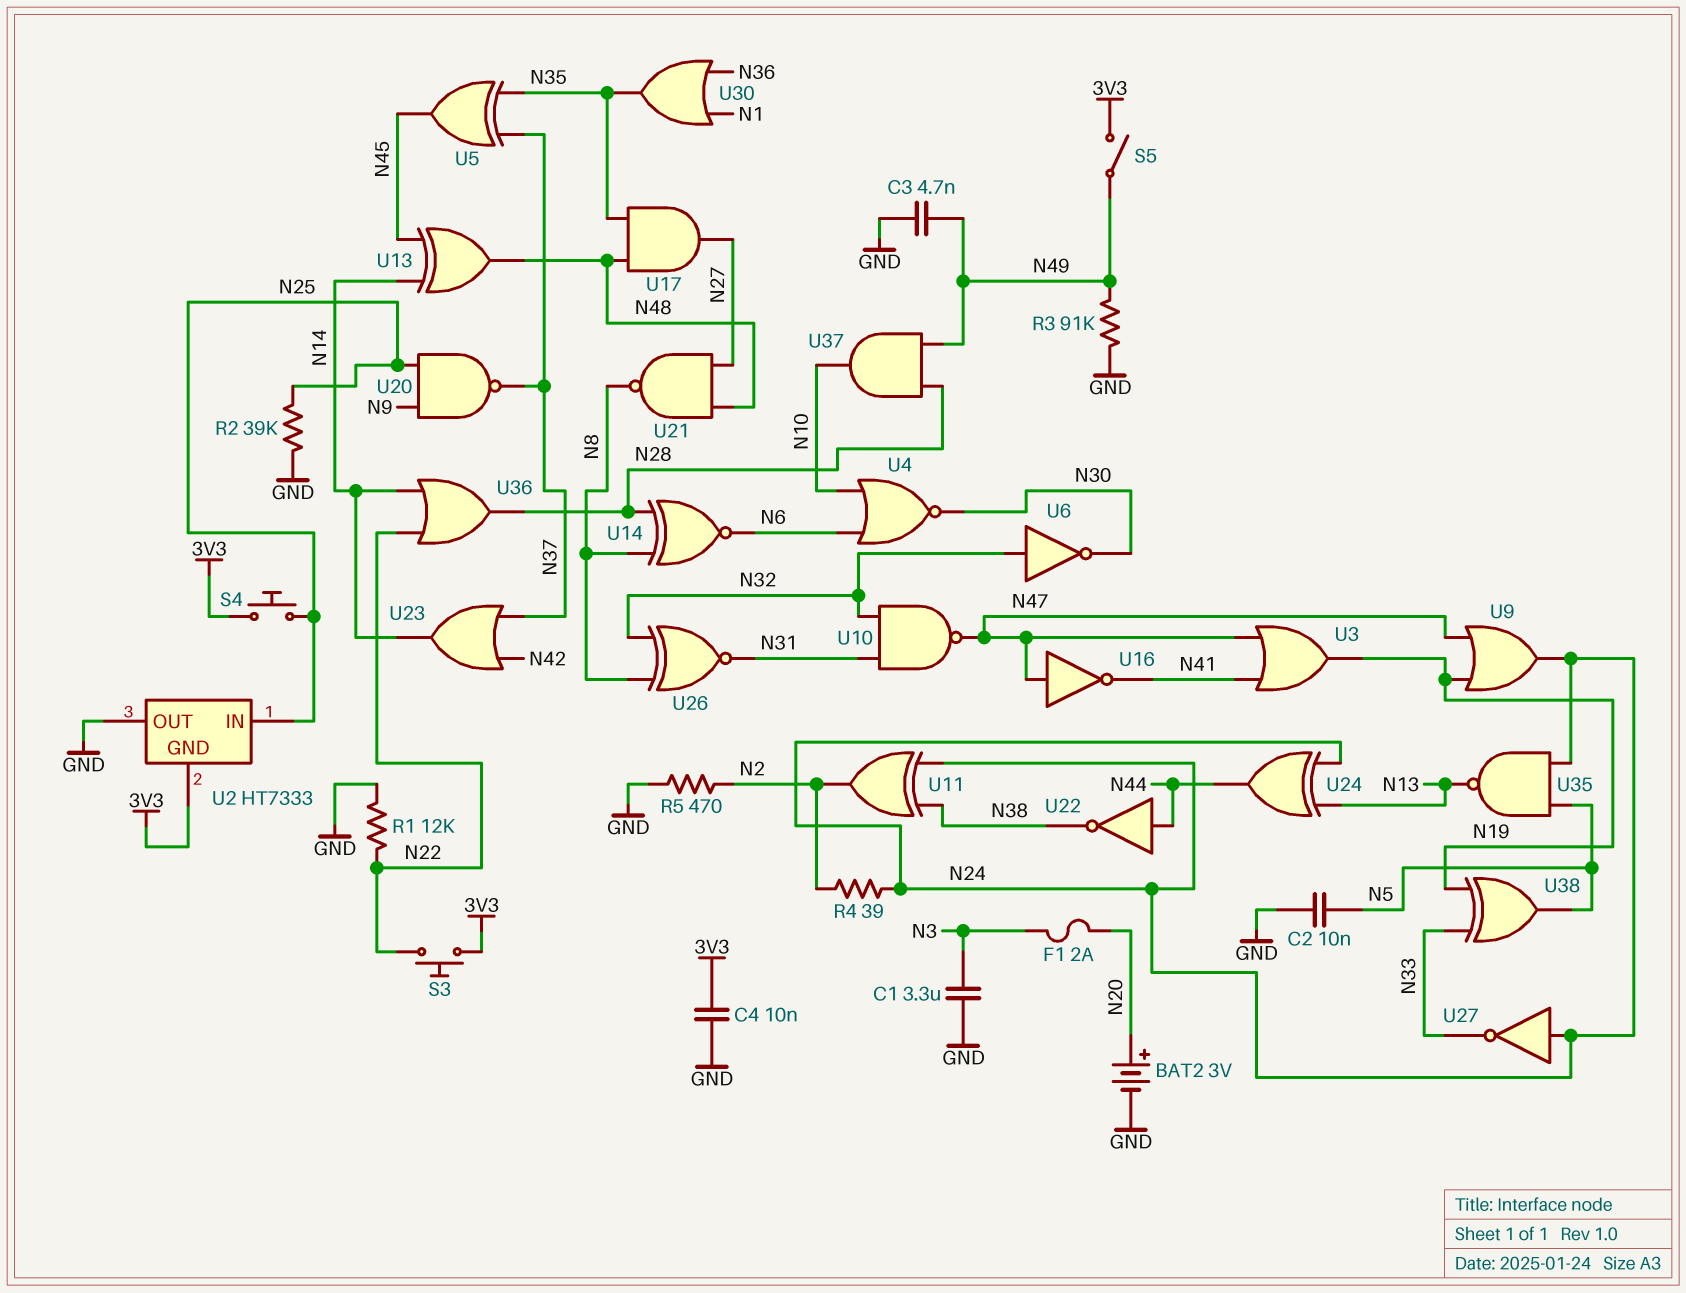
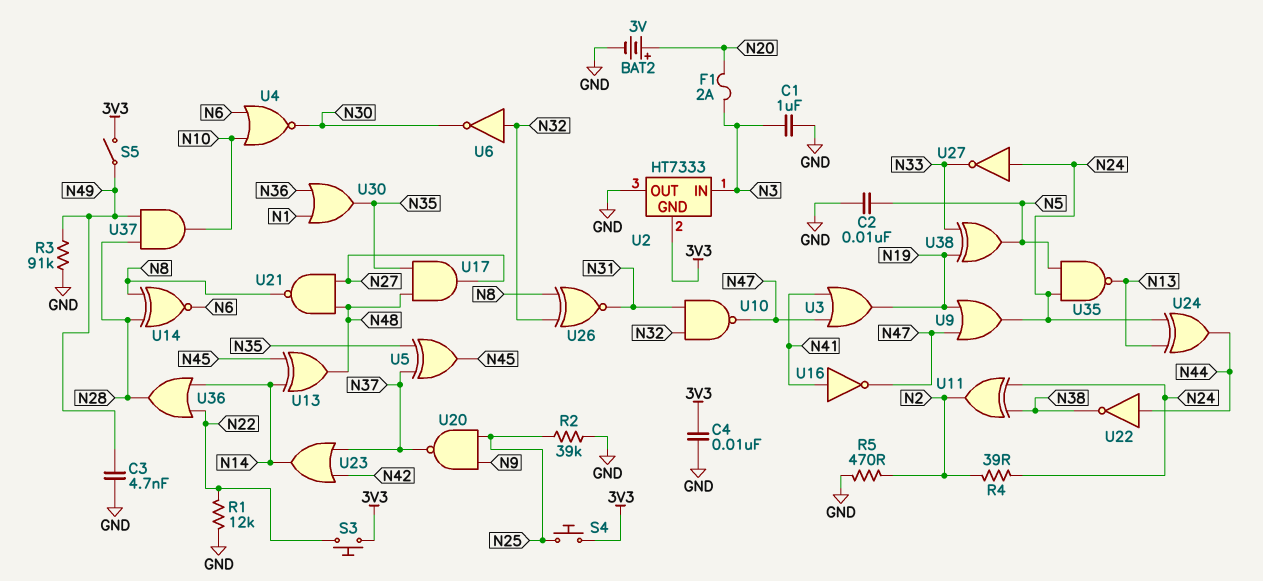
C1: 3.3uF (GND, N3) -> 1uF (GND, N3)
U2 pin IN: N25 -> N3
U16: NOT (in N47, out N41) -> NOT (in N41, out N47)

